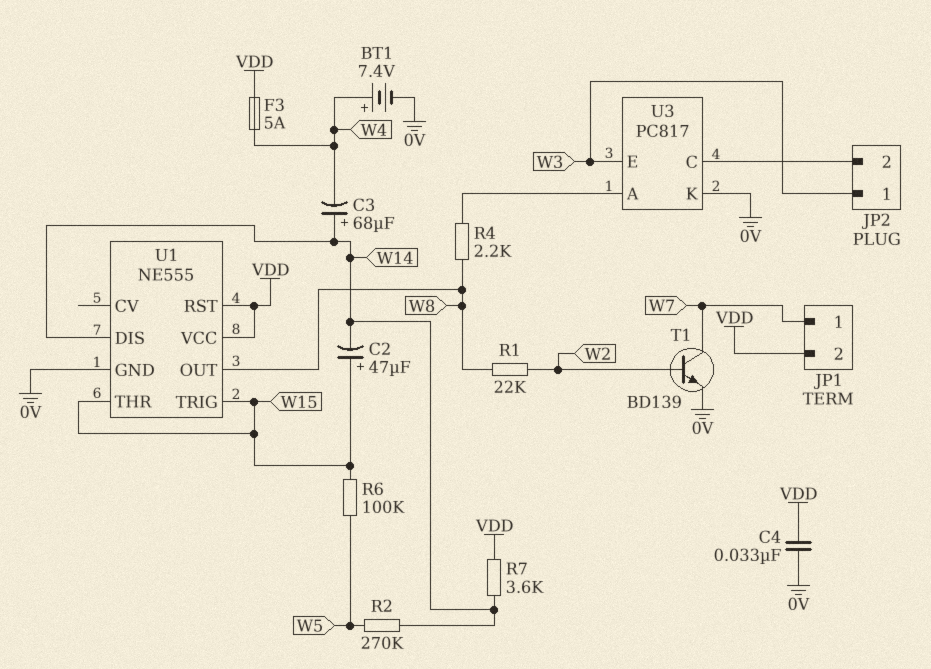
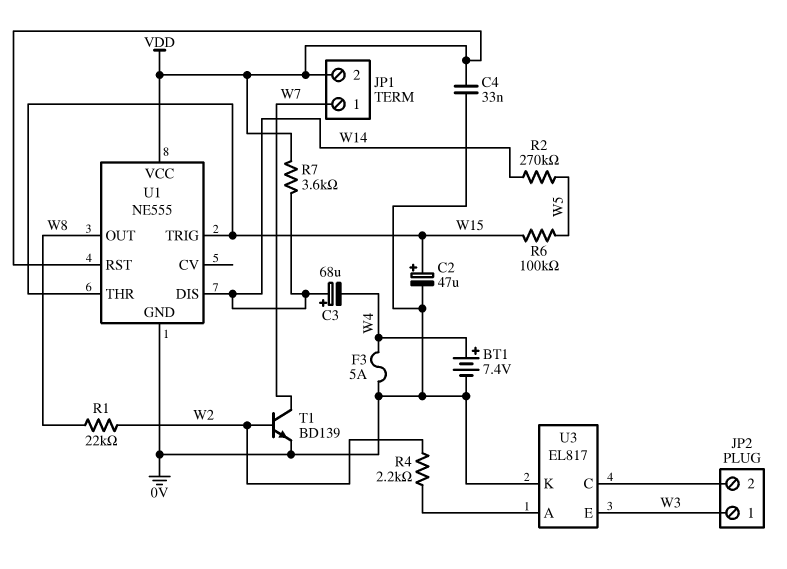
C2: 47uF (plus W15, minus W14) -> 47uF (plus W15, minus 0V)
F3: 5A (VDD, W4) -> 5A (0V, W4)
R4: 2.2k (U3/A, W8) -> 2.2k (U3/A, W2)
U3: PC817 -> EL817

